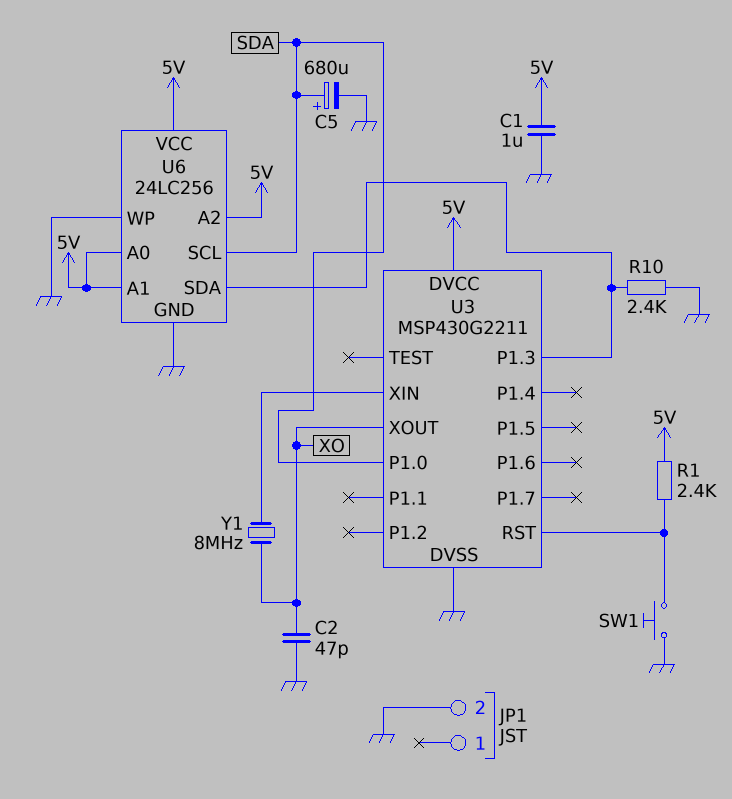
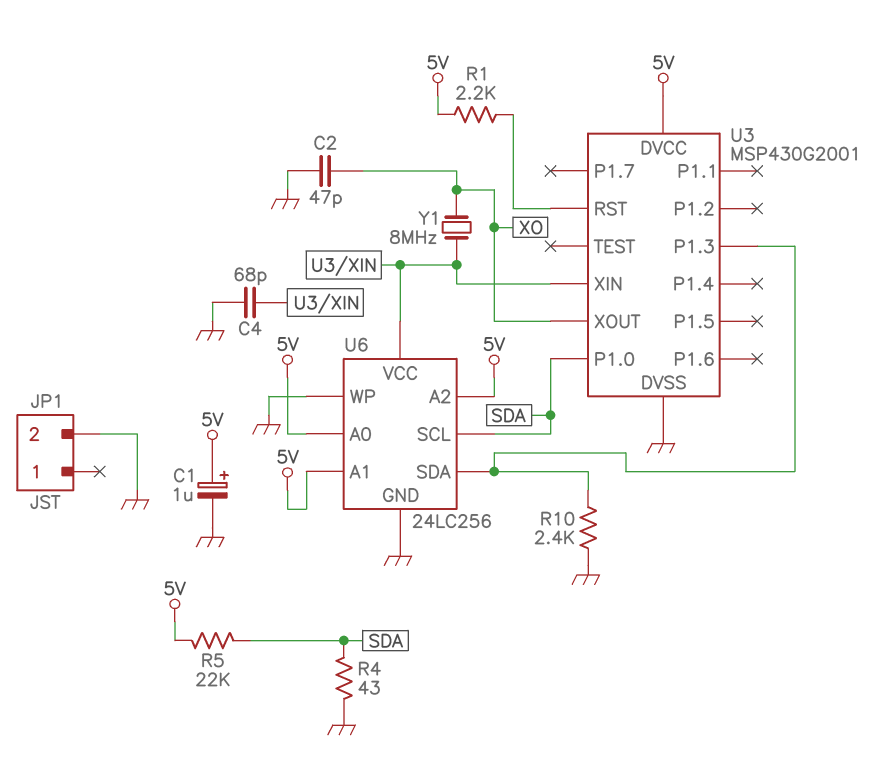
C1: 1uF (5V, GND) -> 1uF (plus 5V, minus GND)
C4: none -> 68pF (GND, U3/XIN)
C5: 680uF (plus SDA, minus GND) -> none
R1: 2.4k (5V, U3/RST) -> 2.2k (5V, U3/RST)
R4: none -> 43 (GND, SDA)
R5: none -> 22k (5V, SDA)
SW1: button (GND, U3/RST) -> none
U3: MSP430G2211 -> MSP430G2001
U6 pin VCC: 5V -> U3/XIN

